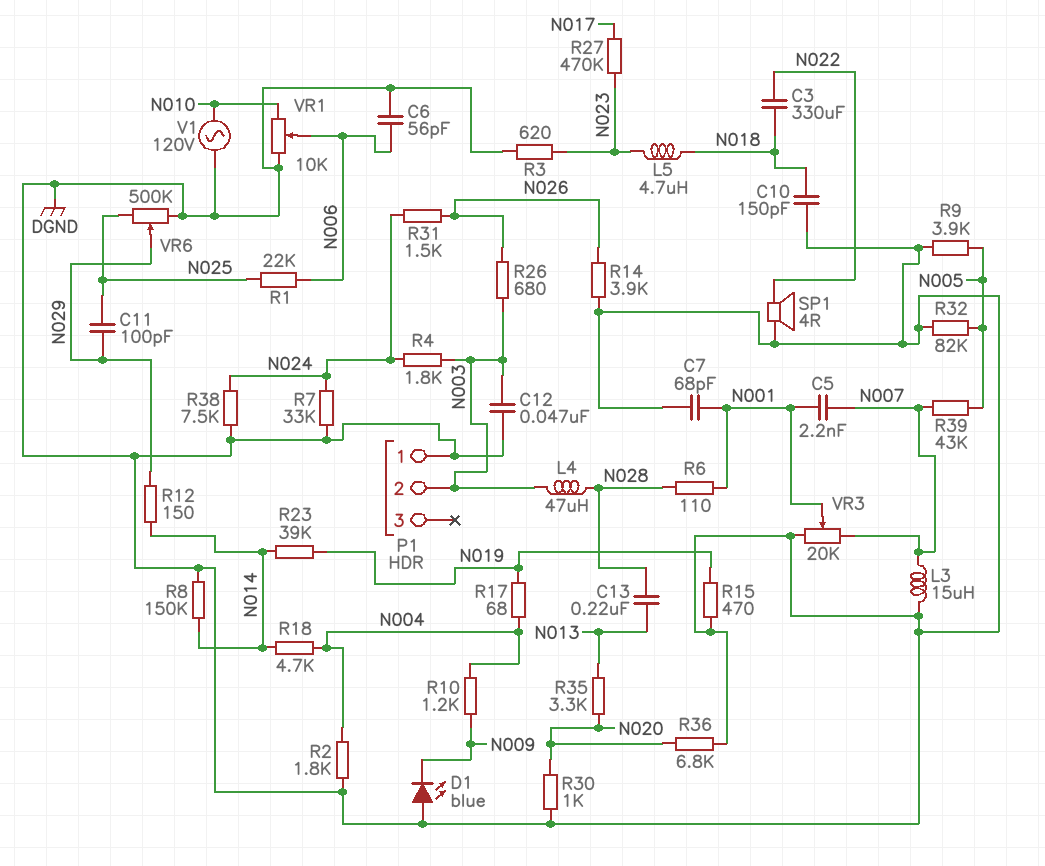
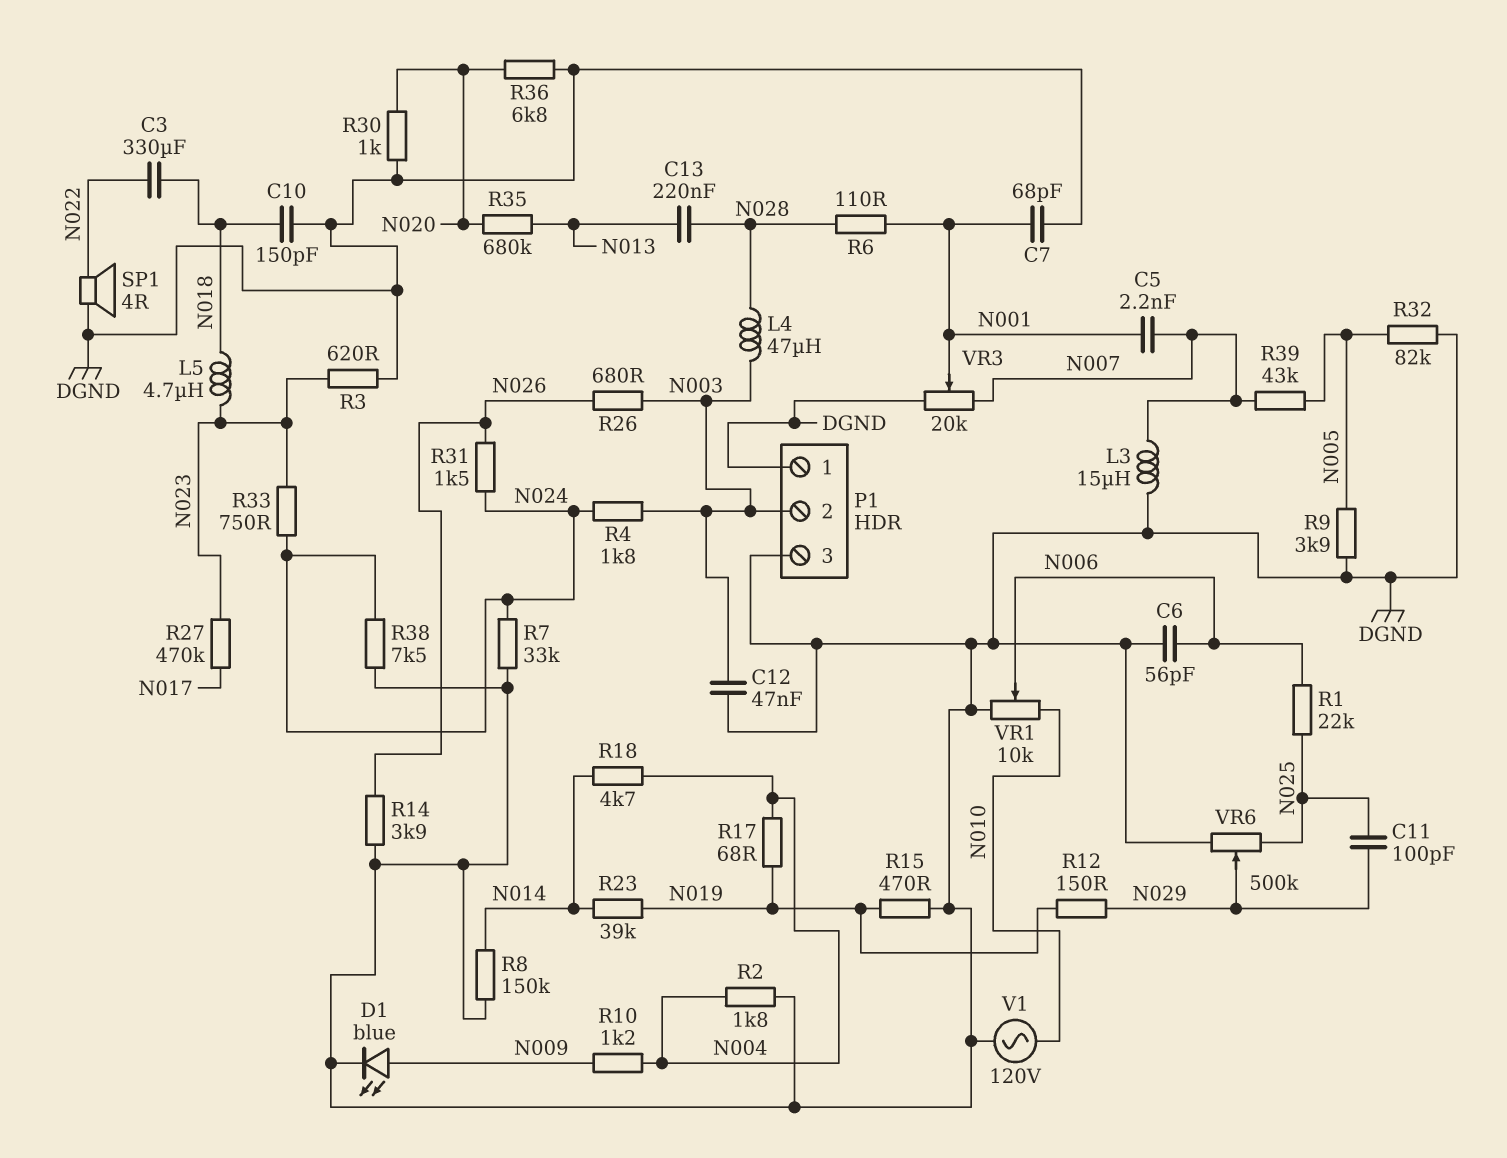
D1: LED blue (A DGND, K N009) -> LED blue (A N009, K DGND)
P1 pin 3: none -> DGND
R12: 150 (N014, N029) -> 150 (N019, N029)
R33: none -> 750 (N023, N024)
R35: 3.3k (N013, N020) -> 680k (N013, N020)

